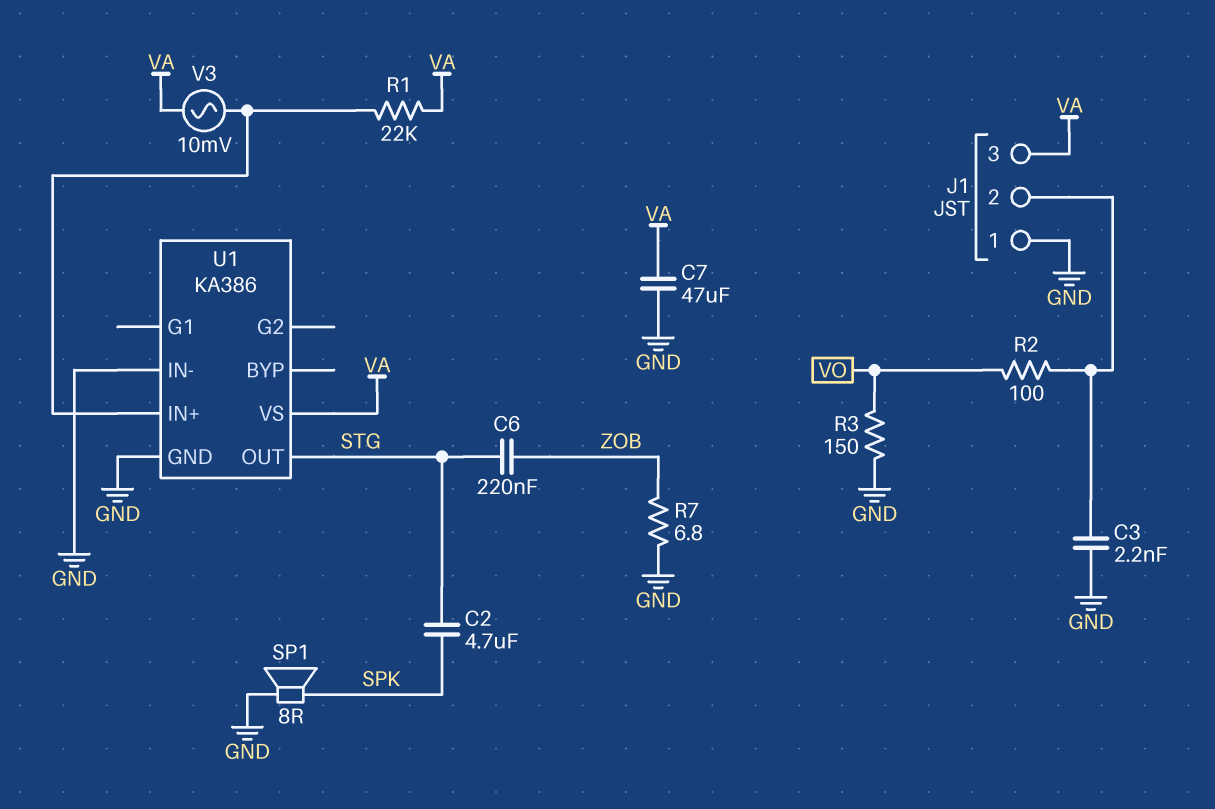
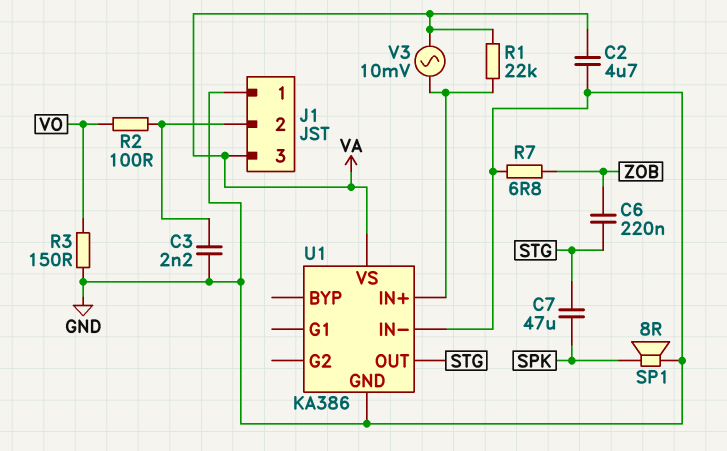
C2: 4.7uF (SPK, STG) -> 4.7uF (GND, VA)
C7: 47uF (GND, VA) -> 47uF (SPK, STG)

